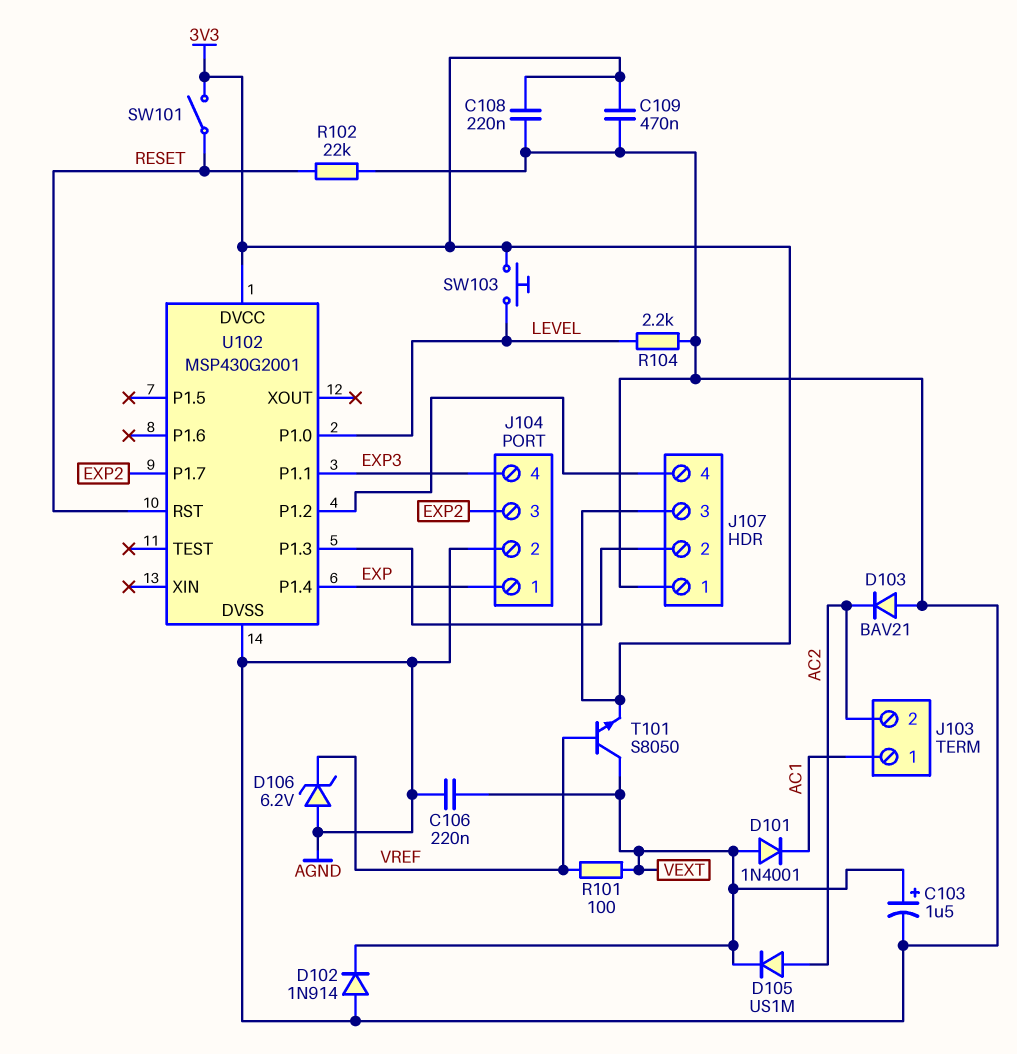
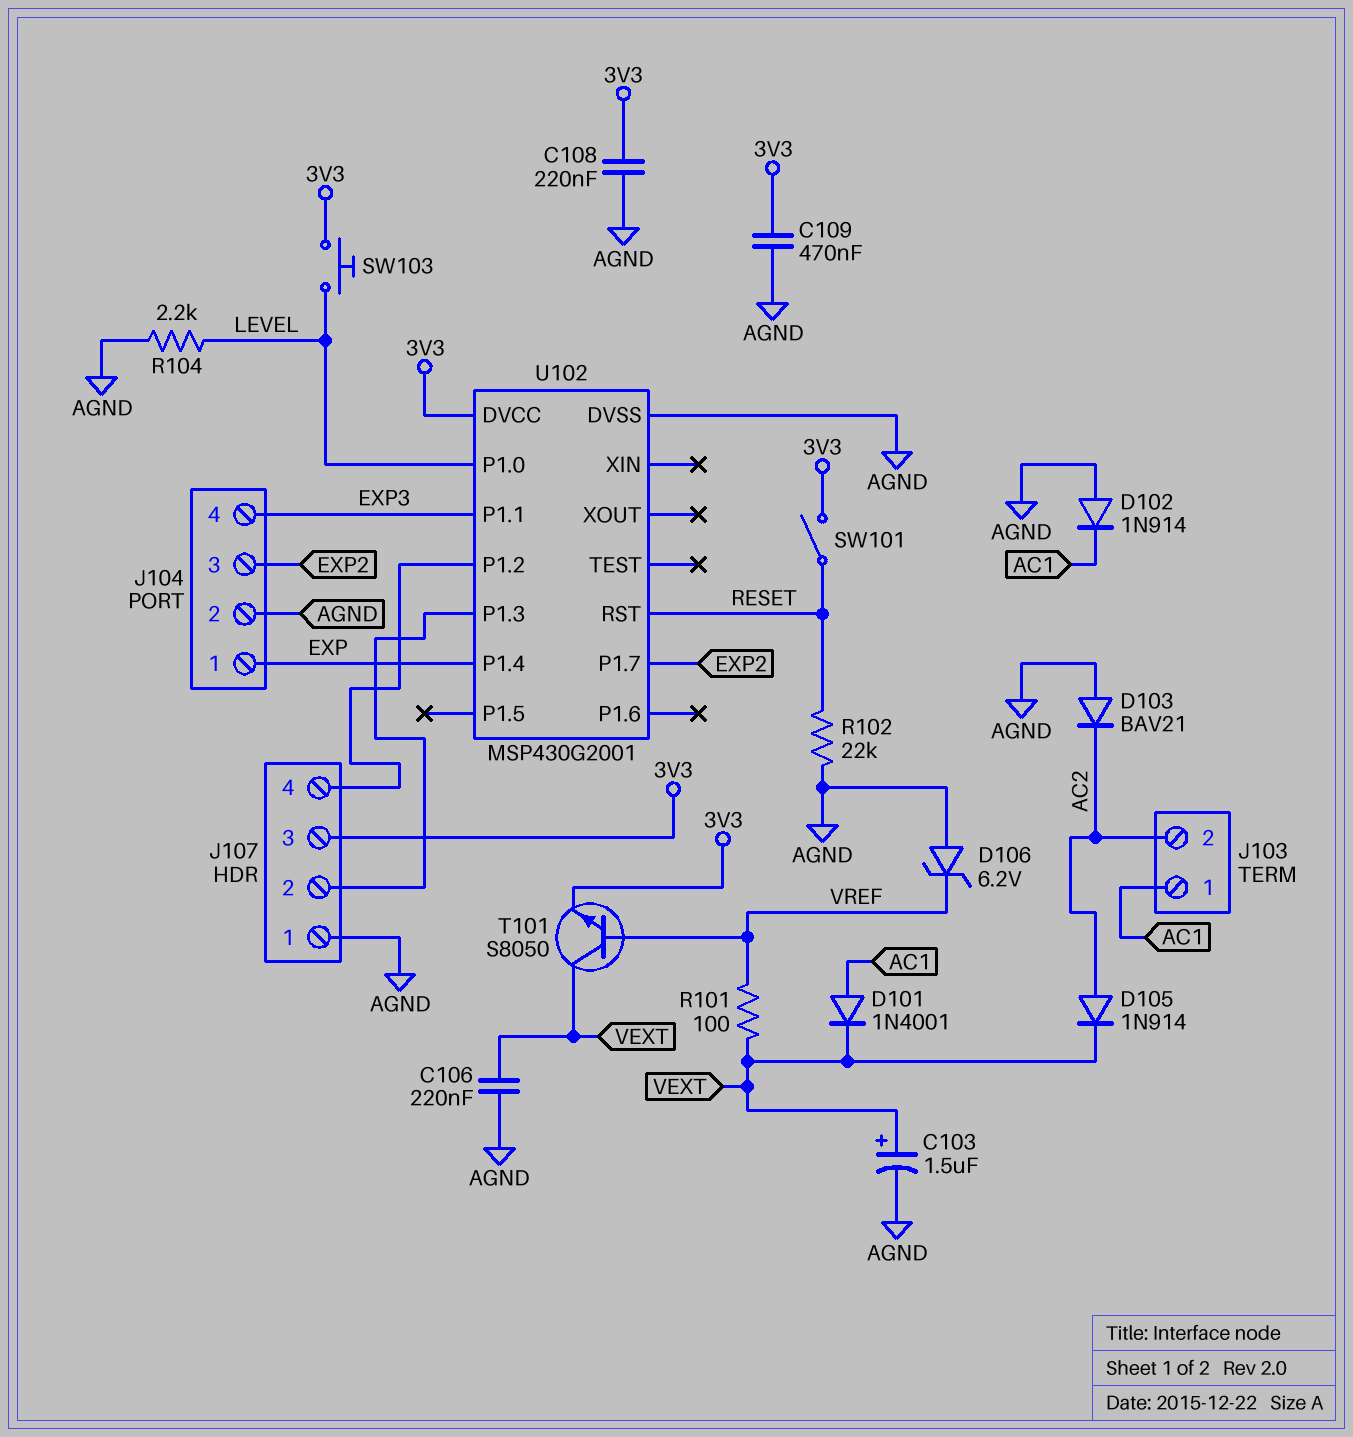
D101: diode 1N4001 (A VEXT, K AC1) -> diode 1N4001 (A AC1, K VEXT)
D102: diode 1N914 (A AGND, K VEXT) -> diode 1N914 (A AGND, K AC1)
D105: diode US1M (A AC2, K VEXT) -> diode 1N914 (A AC2, K VEXT)

